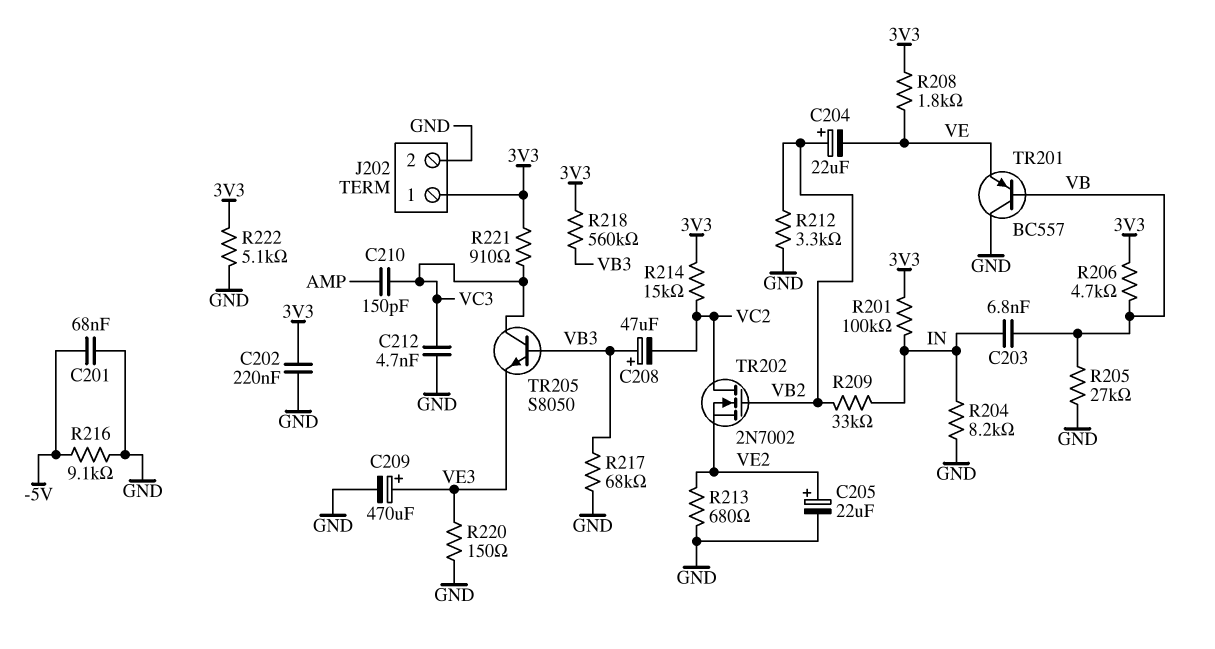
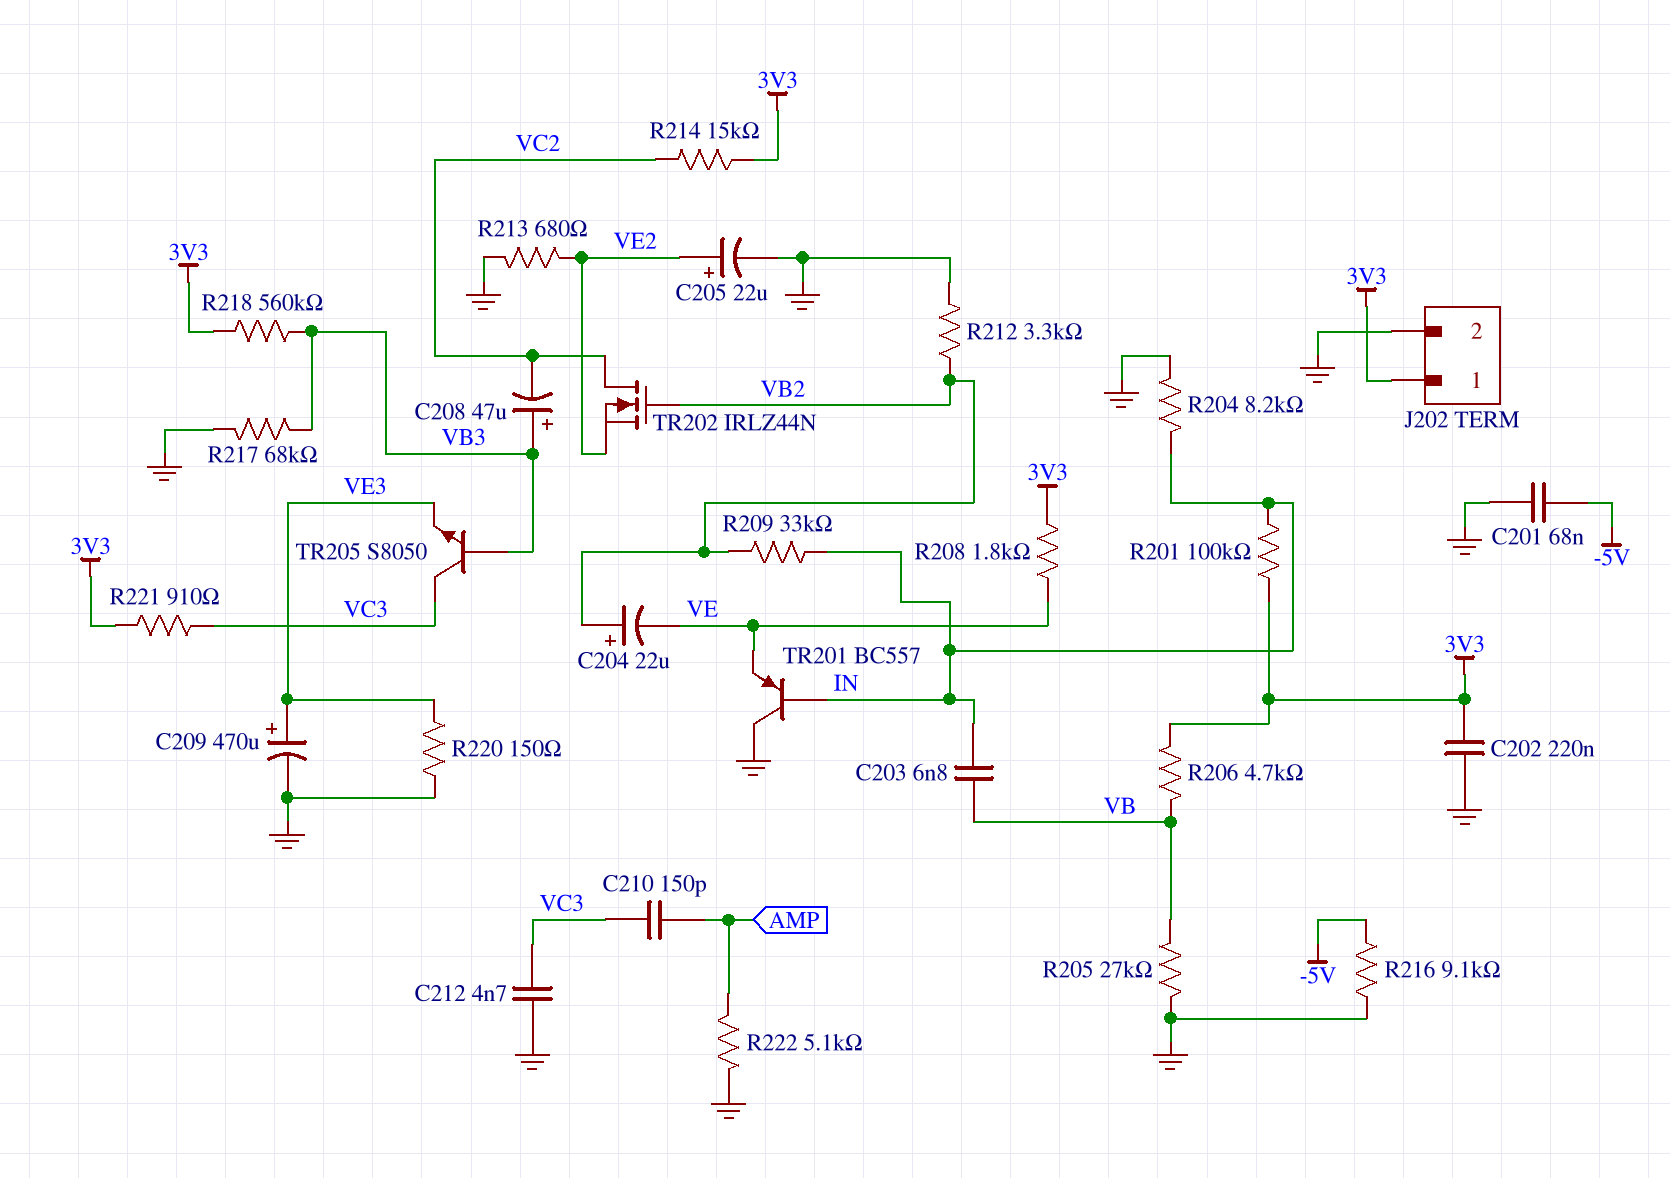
R222: 5.1k (3V3, GND) -> 5.1k (AMP, GND)
TR201: PNP BC557 (B VB, C GND, E VE) -> PNP BC557 (B IN, C GND, E VE)
TR202: NMOS 2N7002 (G VB2, D VC2, S VE2) -> NMOS IRLZ44N (G VB2, D VC2, S VE2)

